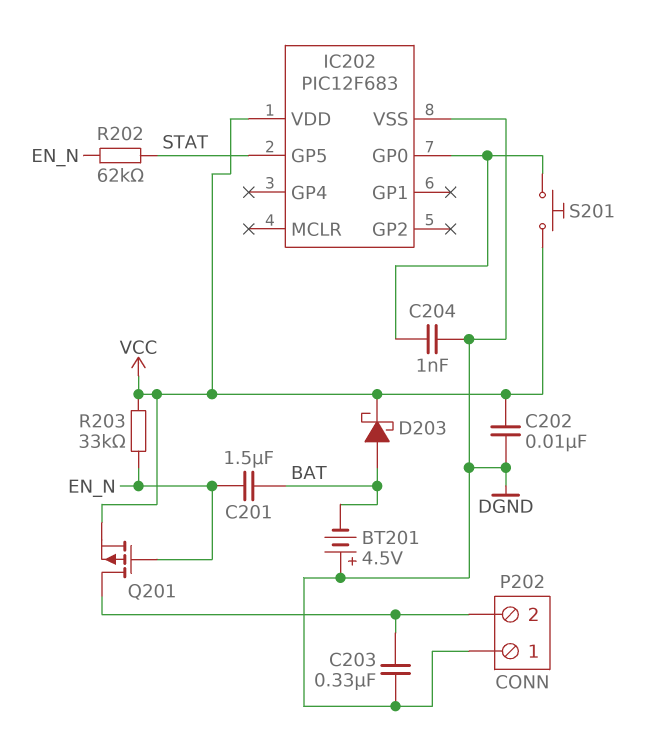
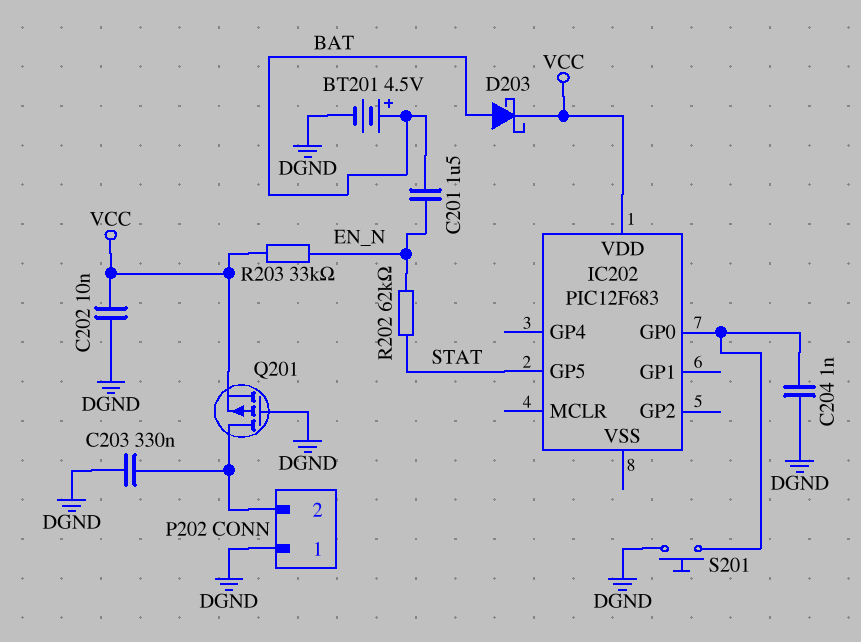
BT201: 4.5V (plus DGND, minus BAT) -> 4.5V (plus BAT, minus DGND)
IC202 pin VSS: DGND -> none
Q201: PMOS (G EN_N, D P202/2, S VCC) -> PMOS (G DGND, D P202/2, S VCC)
S201: button (IC202/GP0, VCC) -> button (DGND, IC202/GP0)

